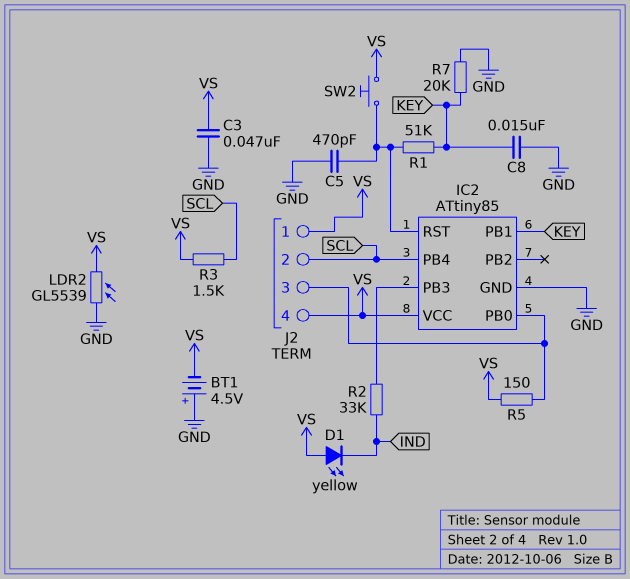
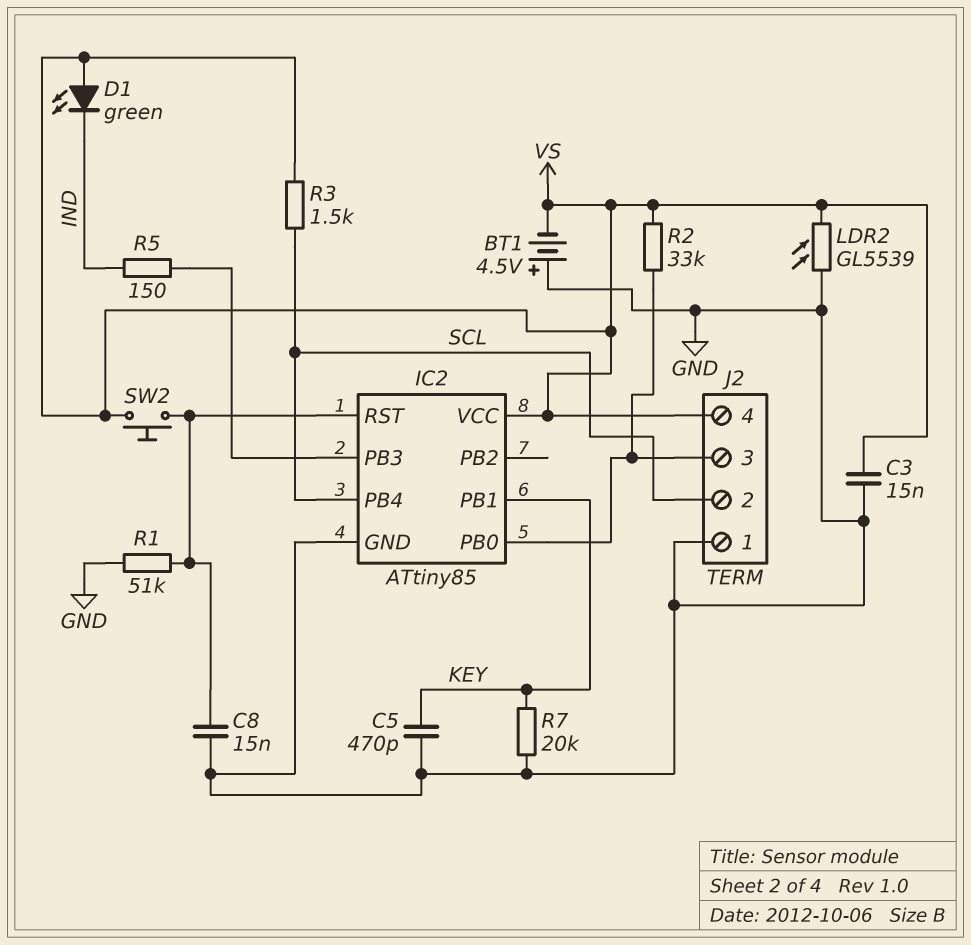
C3: 47nF (GND, VS) -> 15nF (GND, VS)
C5: 470pF (GND, IC2/RST) -> 470pF (GND, KEY)
C8: 15nF (GND, KEY) -> 15nF (GND, IC2/RST)
D1: LED yellow (A VS, K IND) -> LED green (A VS, K IND)
J2 pin 1: VS -> GND
R1: 51k (IC2/RST, KEY) -> 51k (GND, IC2/RST)
R2: 33k (IC2/PB3, IND) -> 33k (IC2/PB0, VS)
R5: 150 (IC2/PB0, VS) -> 150 (IC2/PB3, IND)

